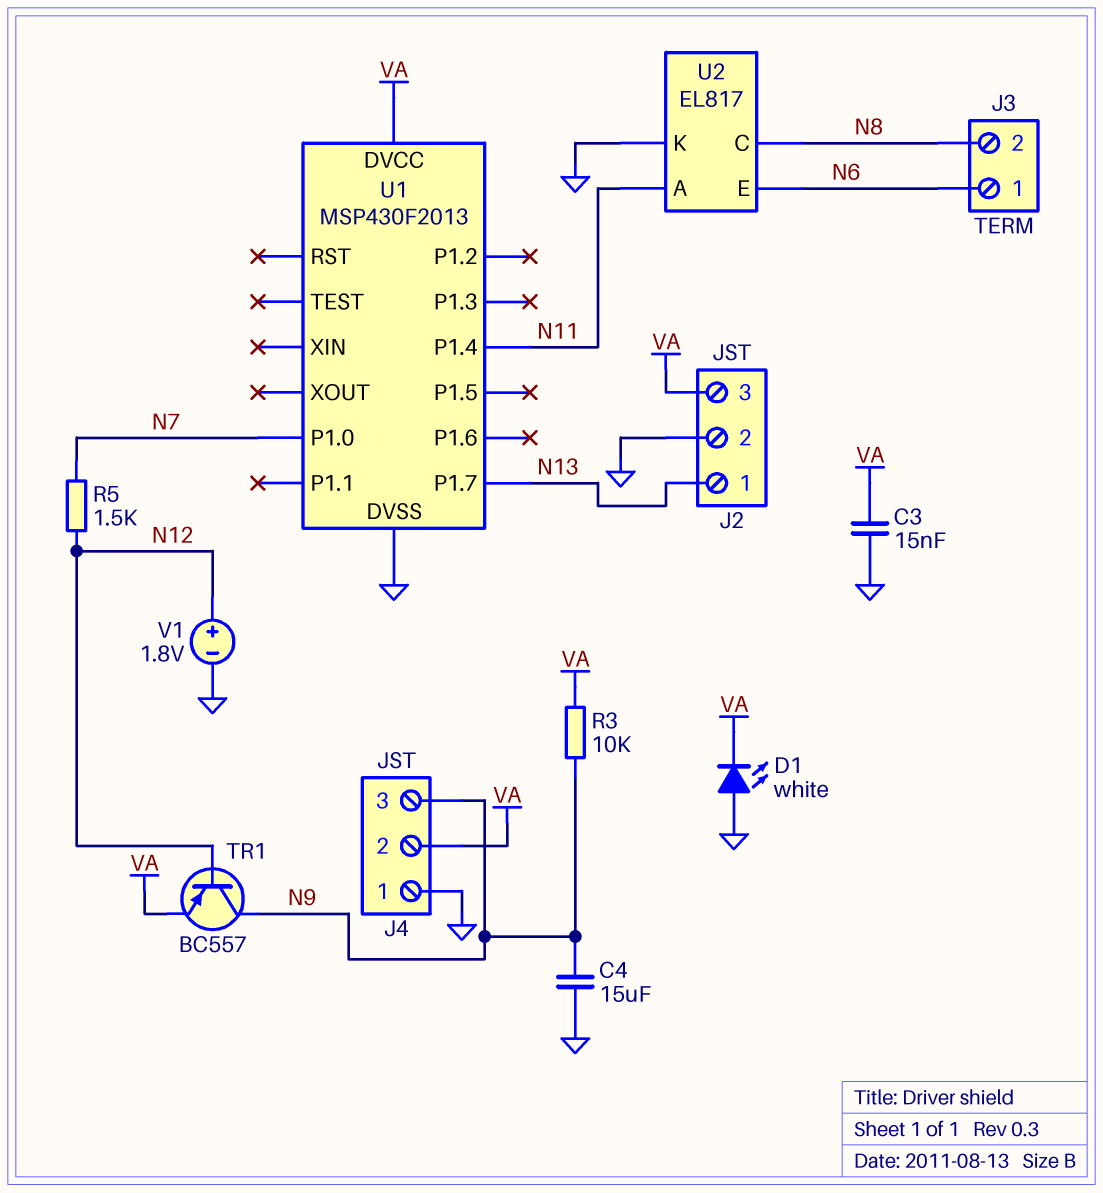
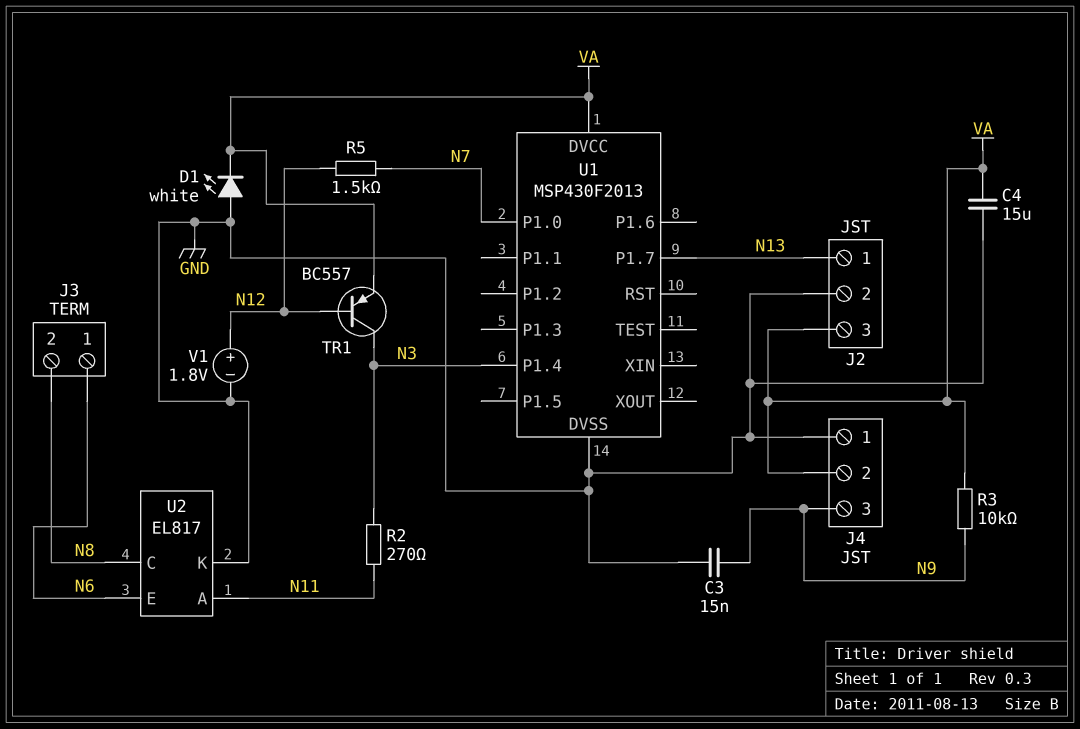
C3: 15nF (GND, VA) -> 15nF (GND, N9)
C4: 15uF (GND, N9) -> 15uF (GND, VA)
R2: none -> 270 (N3, N11)
TR1: PNP BC557 (B N12, C N9, E VA) -> PNP BC557 (B N12, C N3, E VA)
U1 pin P1.4: N11 -> N3

